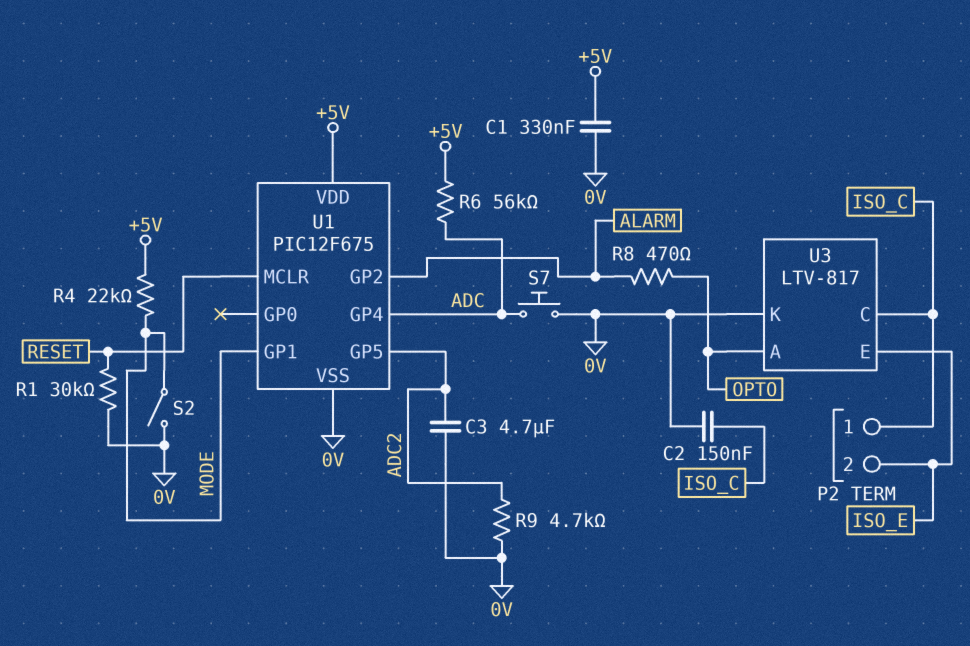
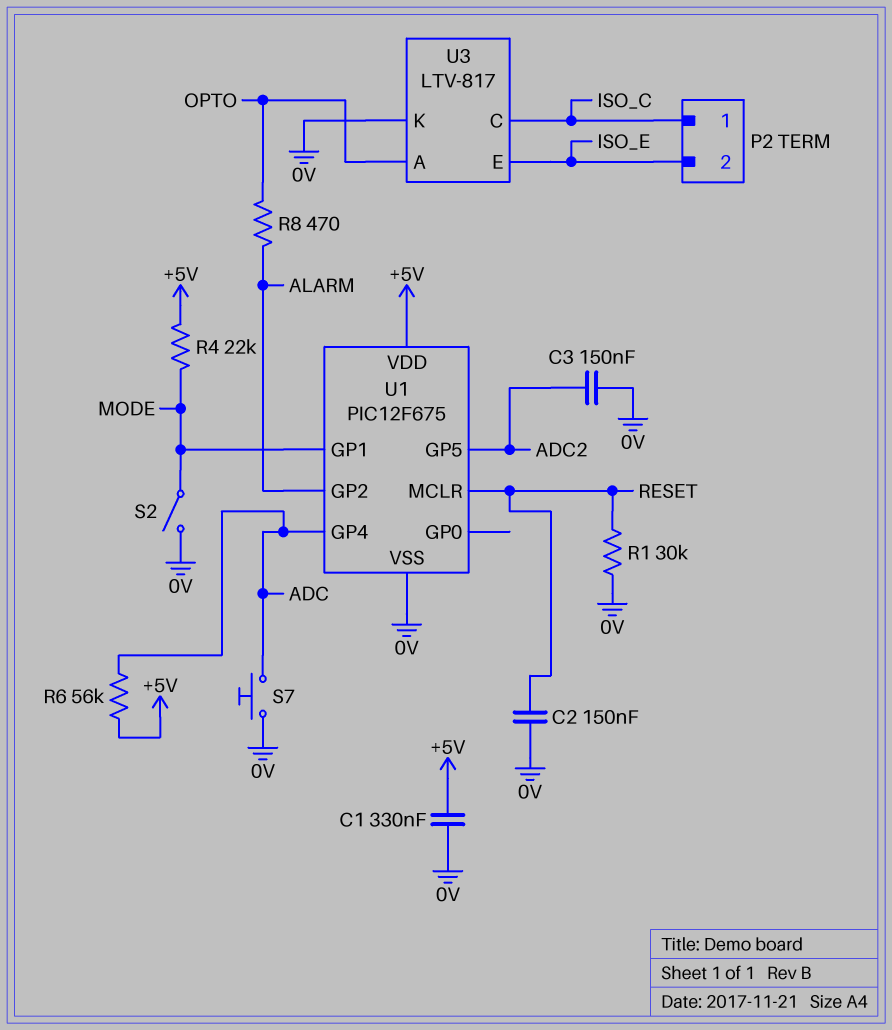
C2: 150nF (0V, ISO_C) -> 150nF (0V, RESET)
C3: 4.7uF (0V, ADC2) -> 150nF (0V, ADC2)
R9: 4.7k (0V, ADC2) -> none

